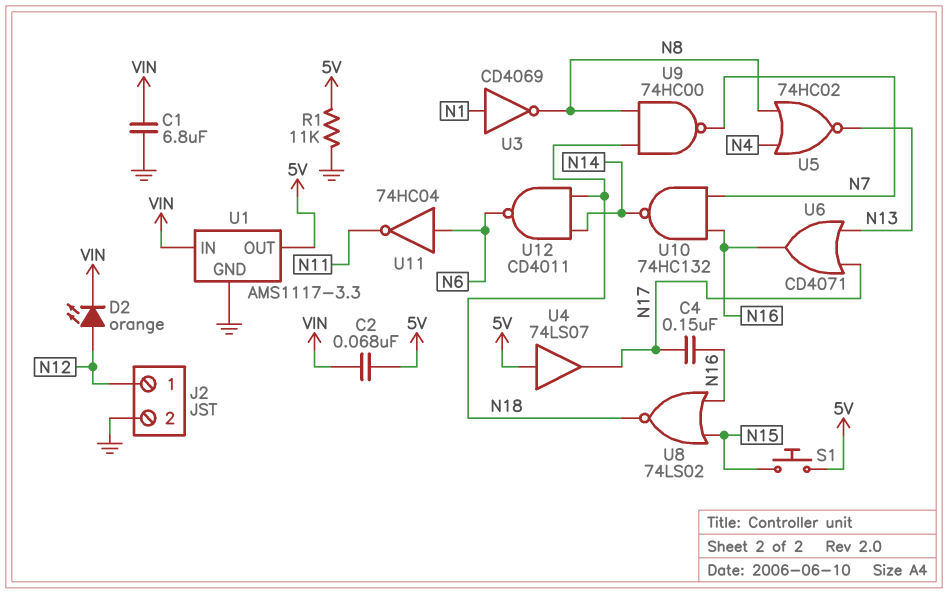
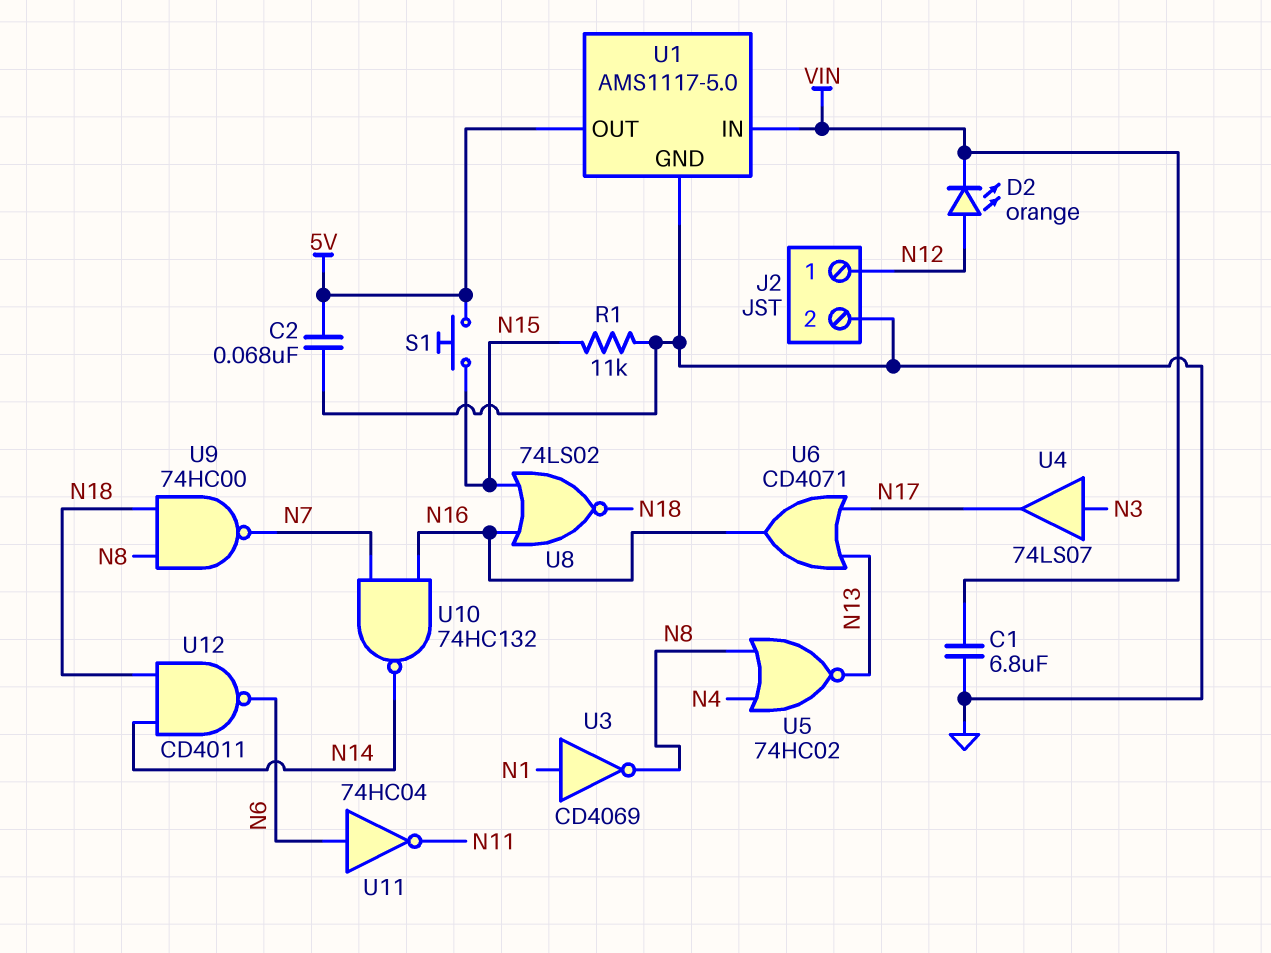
C2: 68nF (5V, VIN) -> 68nF (5V, GND)
C4: 150nF (N16, N17) -> none
R1: 11k (5V, GND) -> 11k (GND, N15)
U1: AMS1117-3.3 -> AMS1117-5.0
U4: buffer 74LS07 (in 5V, out N17) -> buffer 74LS07 (in N3, out N17)

